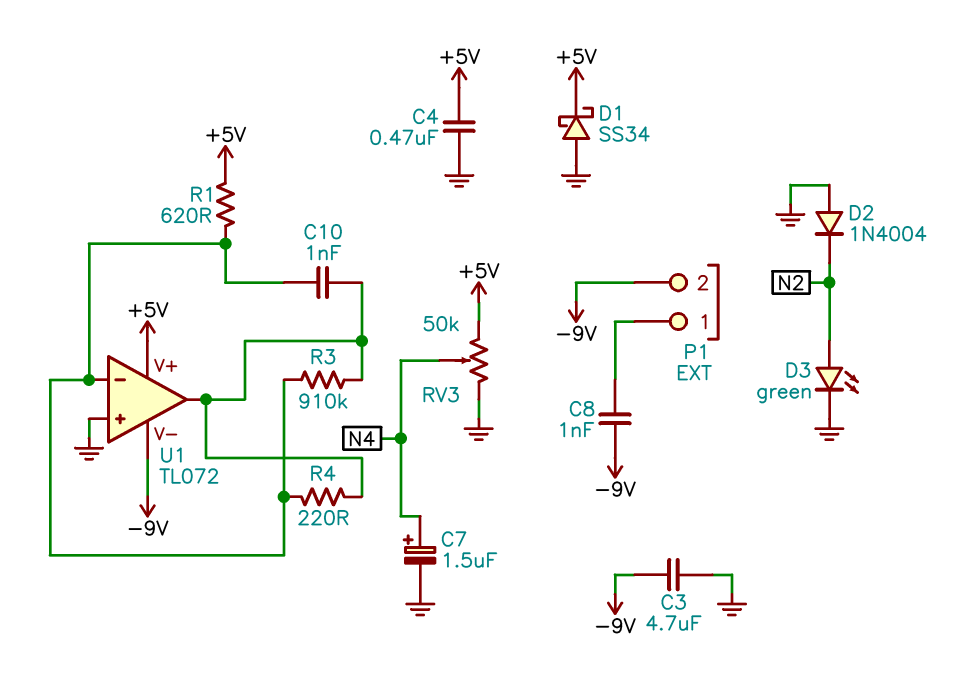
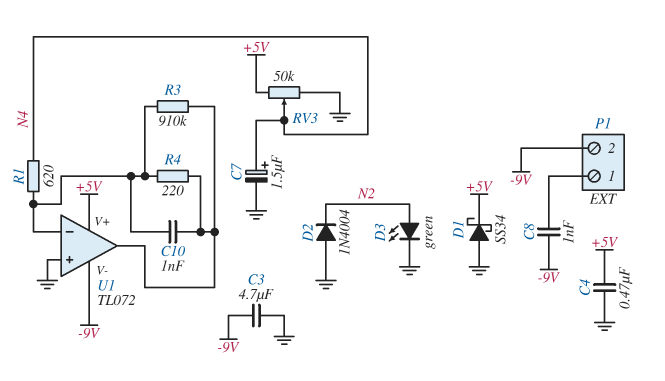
R1: 620 (+5V, U1/in-) -> 620 (N4, U1/in-)

